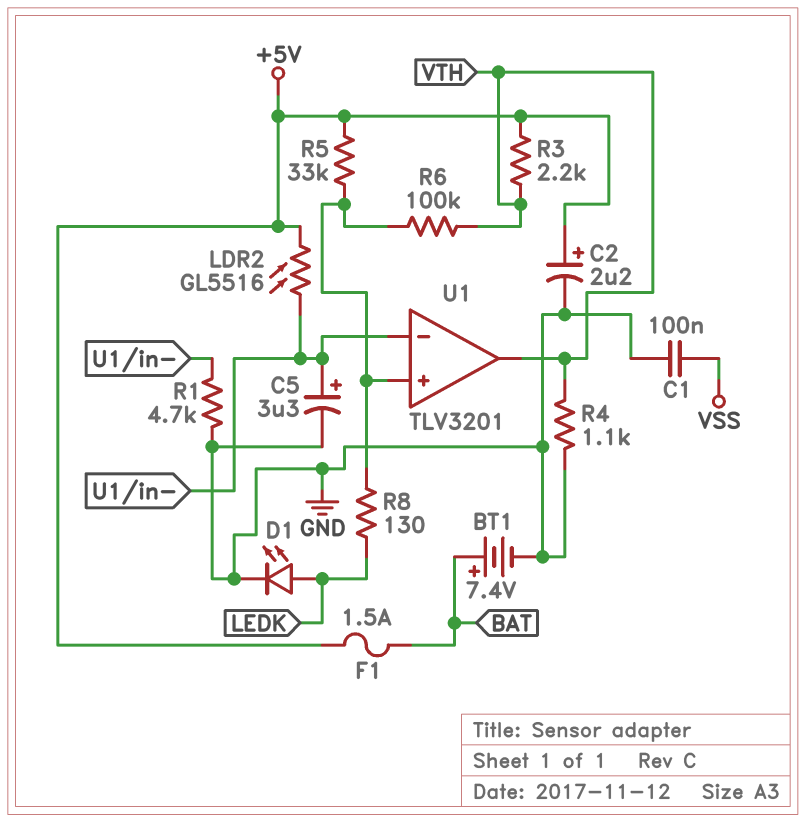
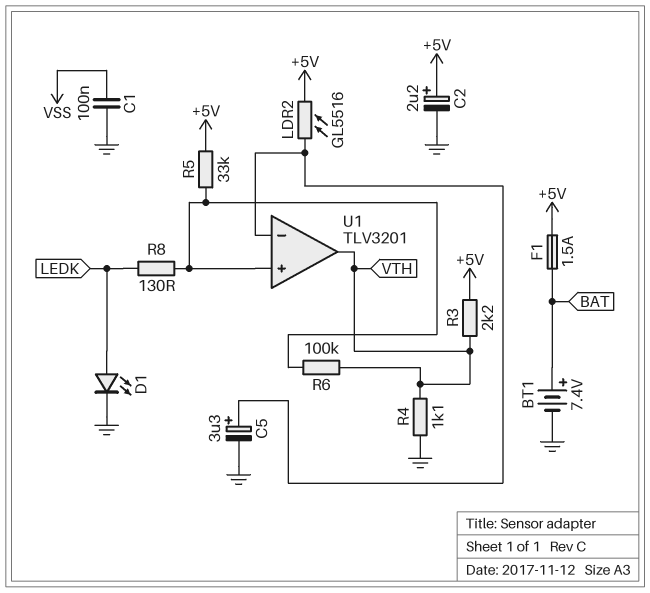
R1: 4.7k (GND, U1/in-) -> none

